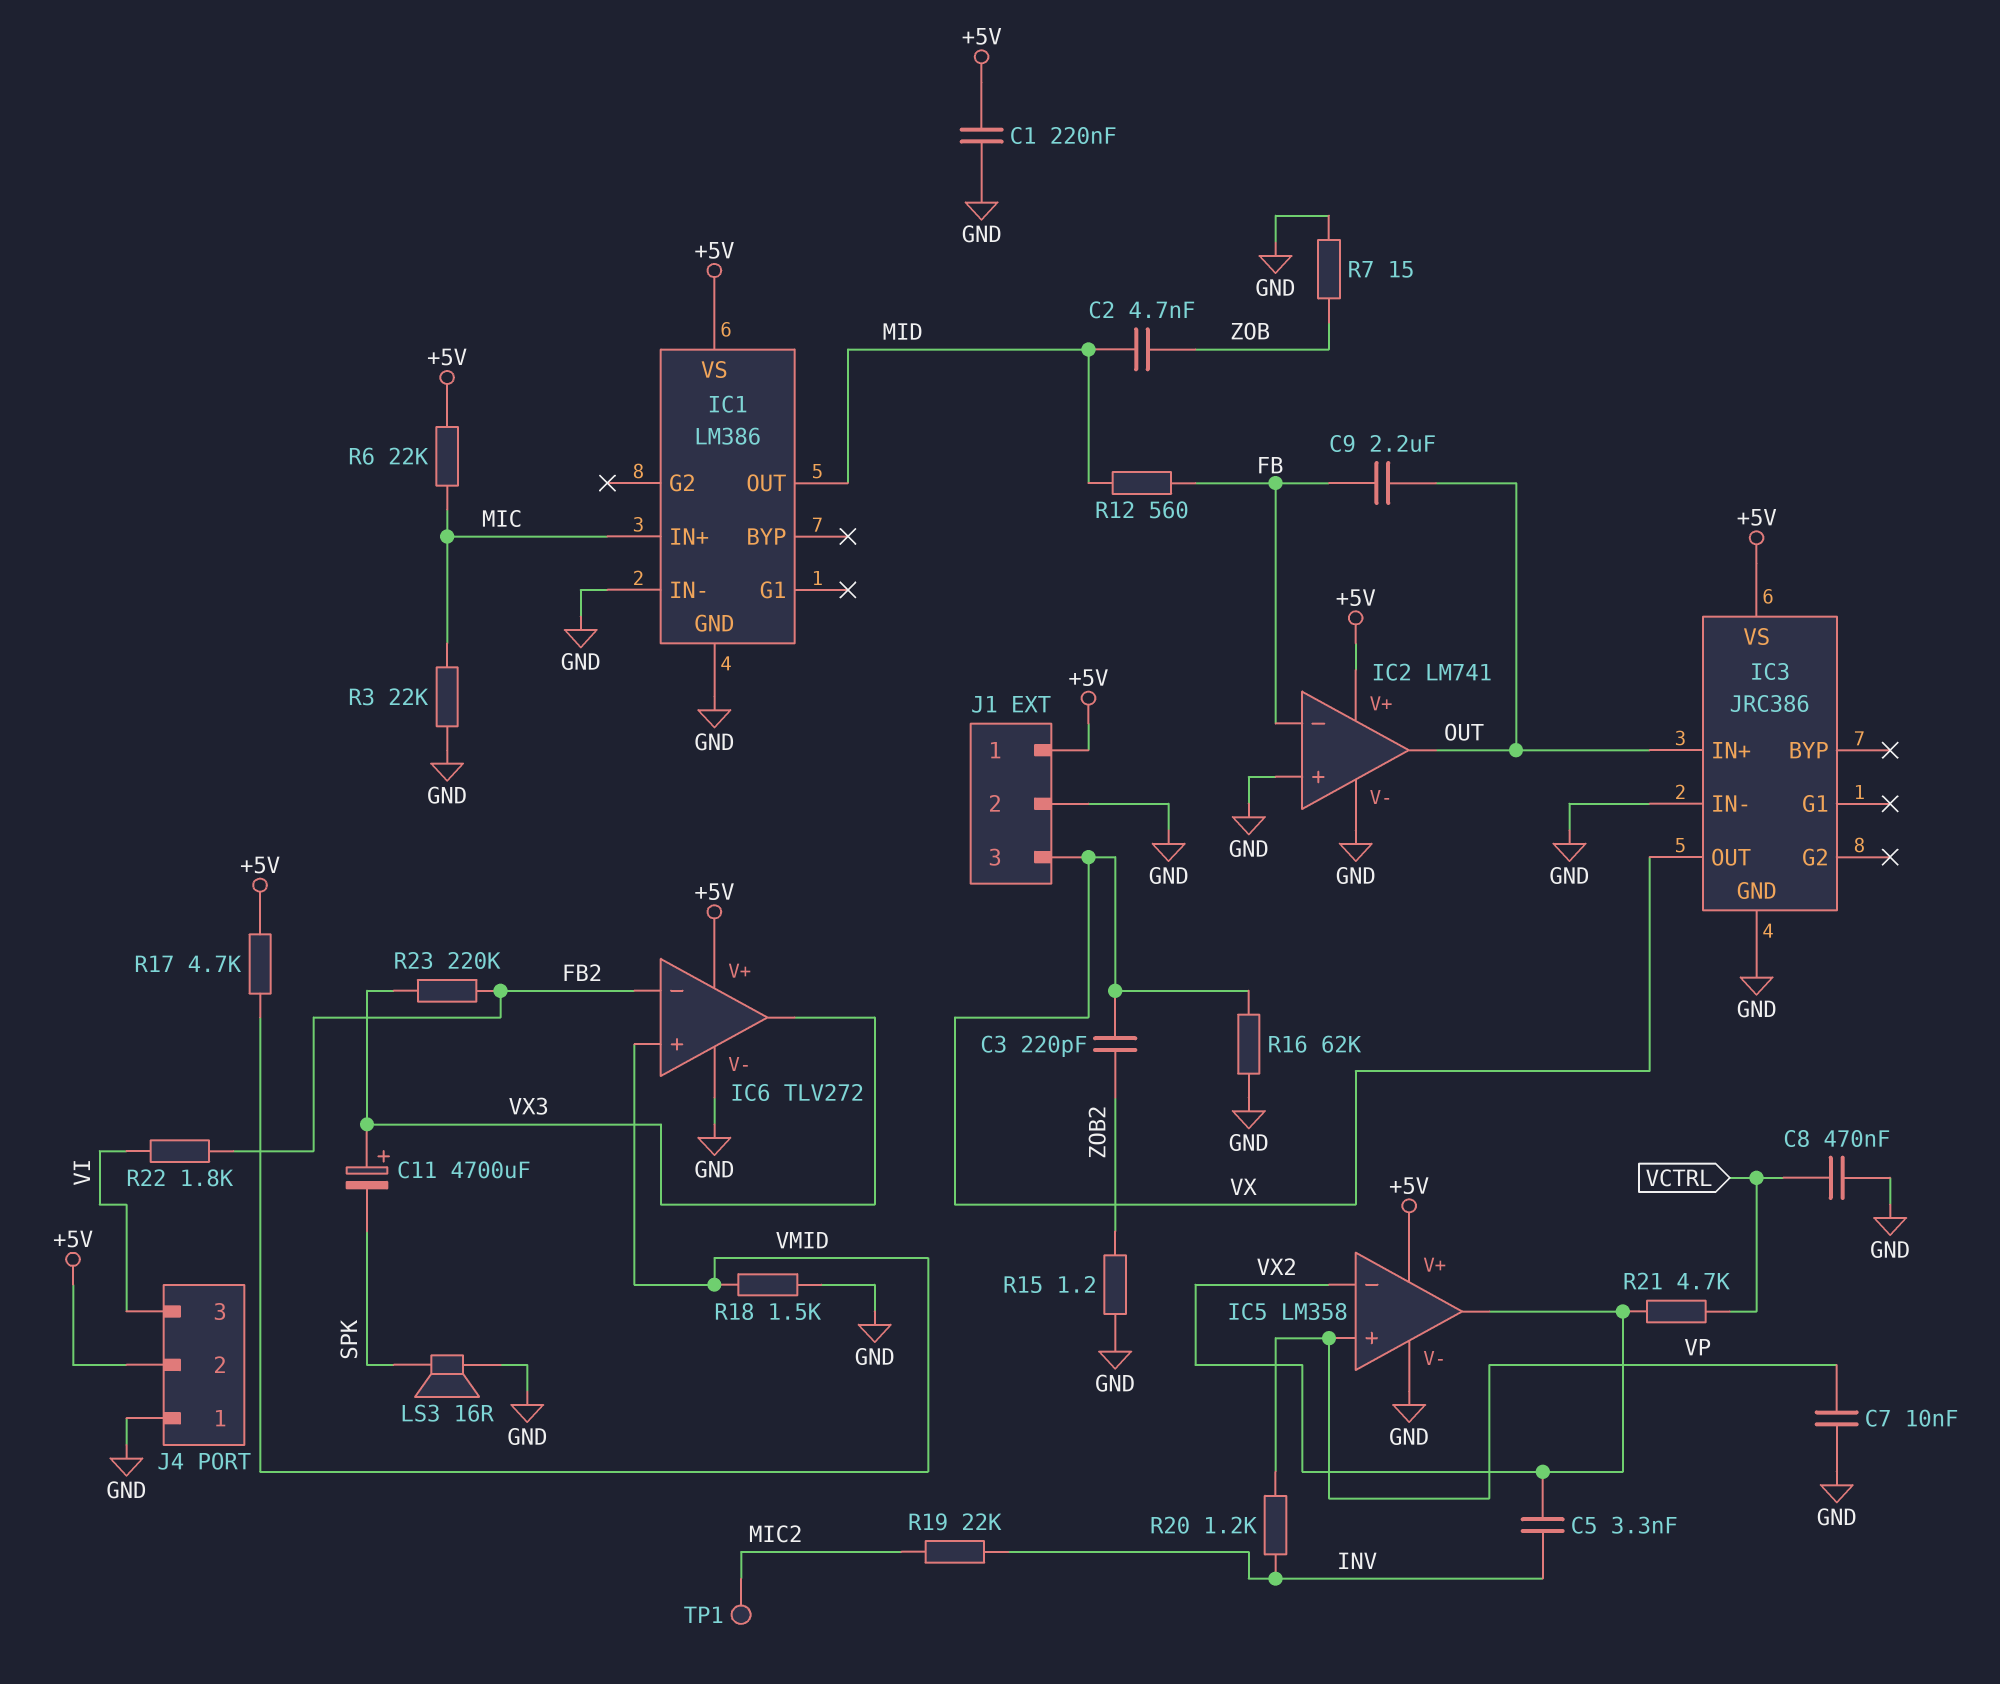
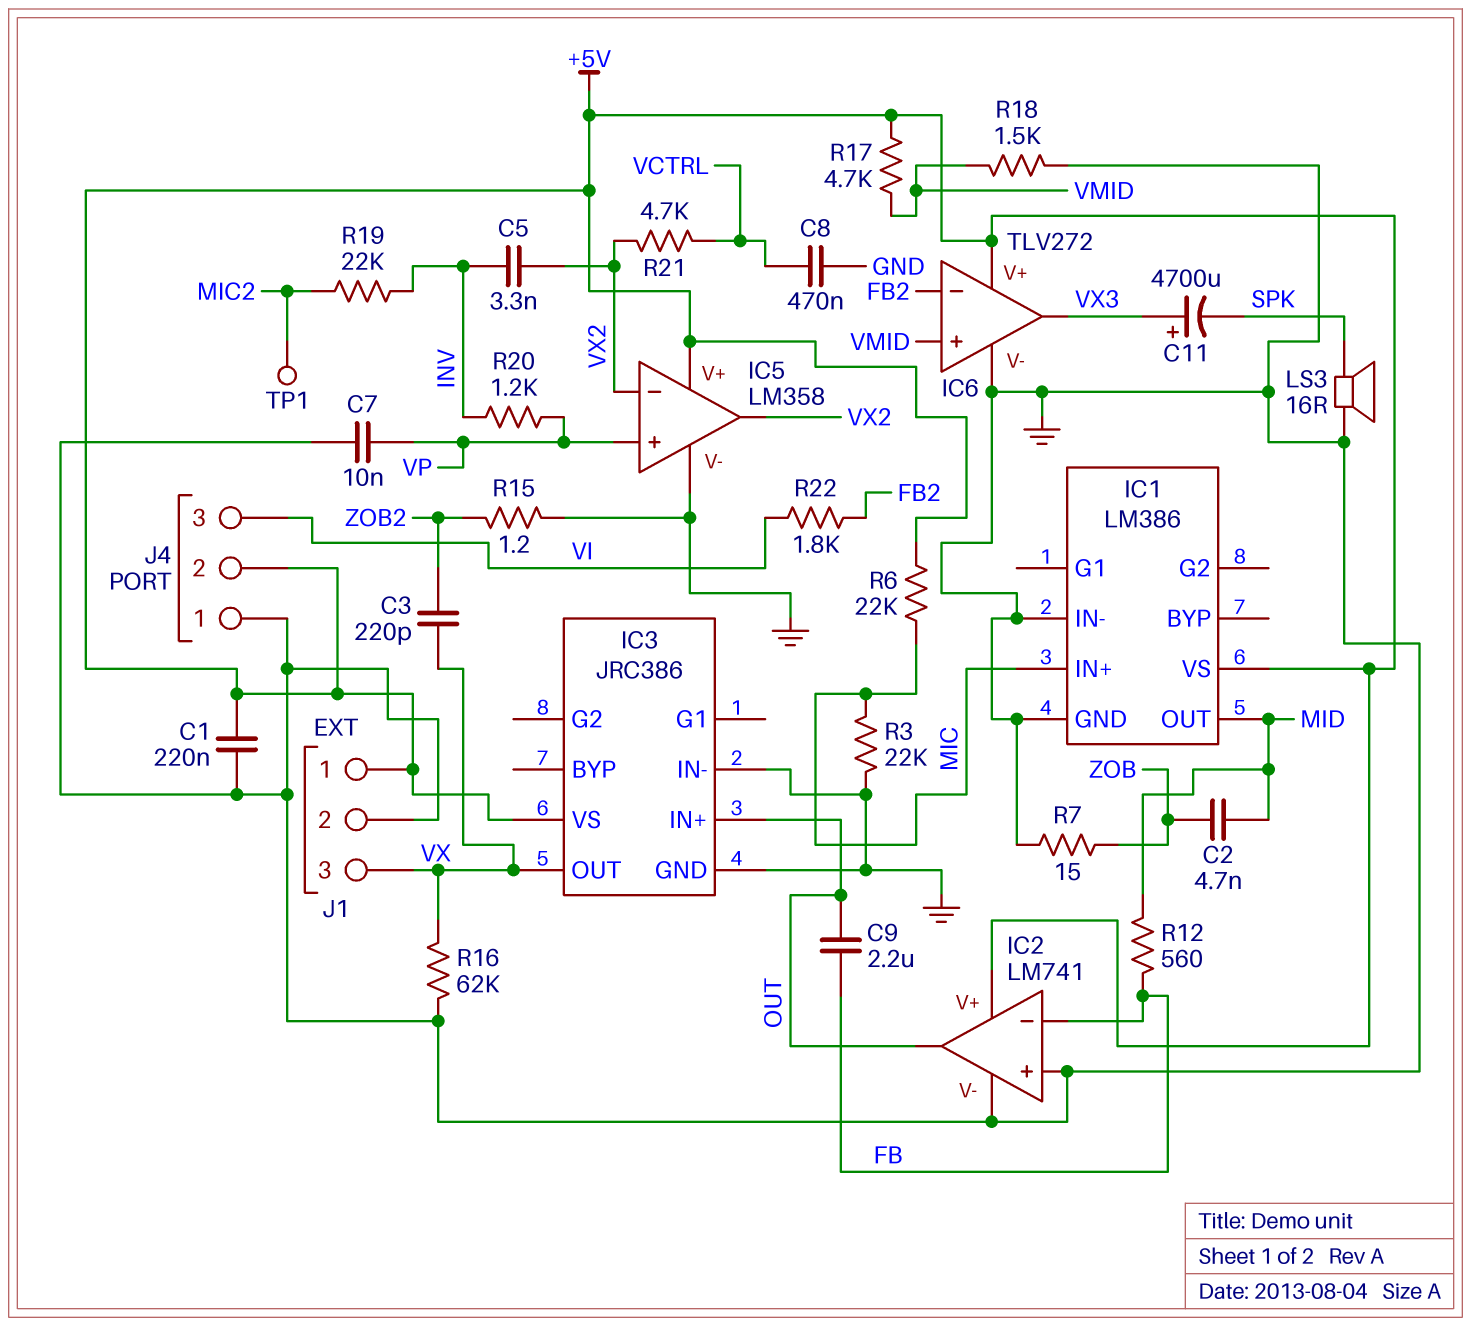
R23: 220k (FB2, VX3) -> none

